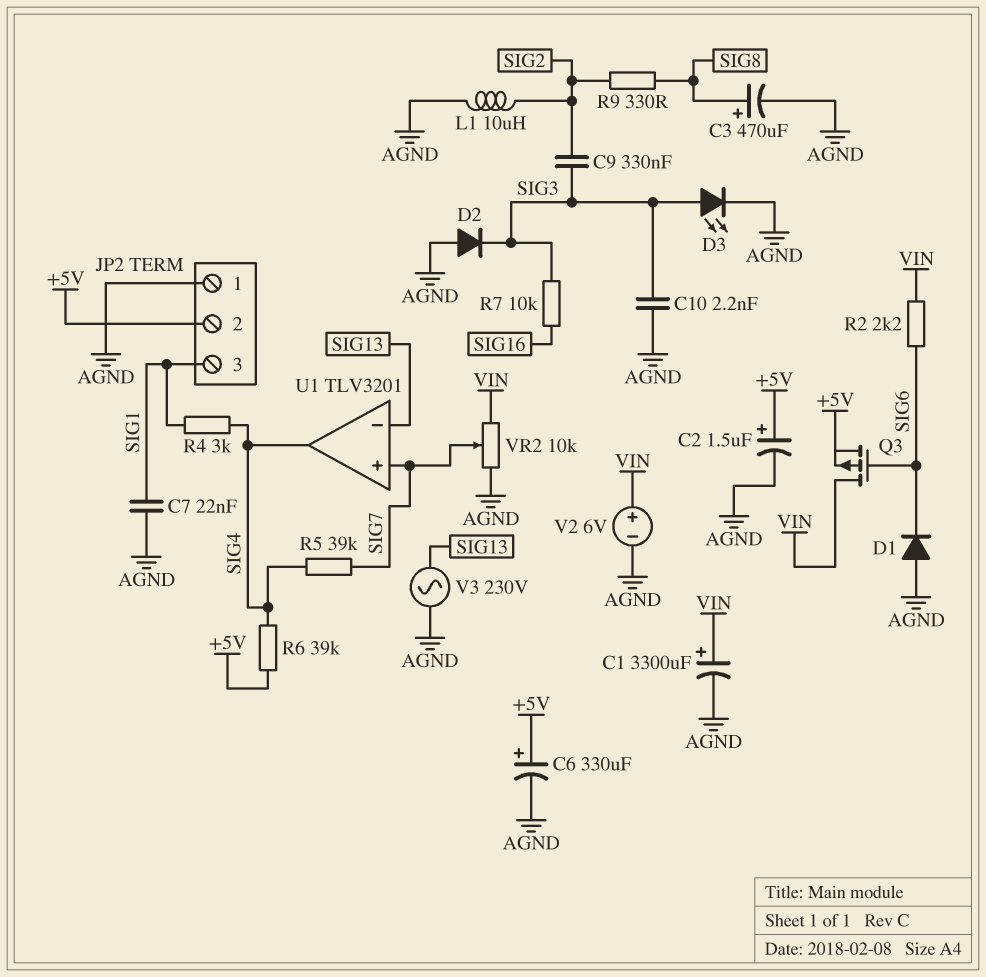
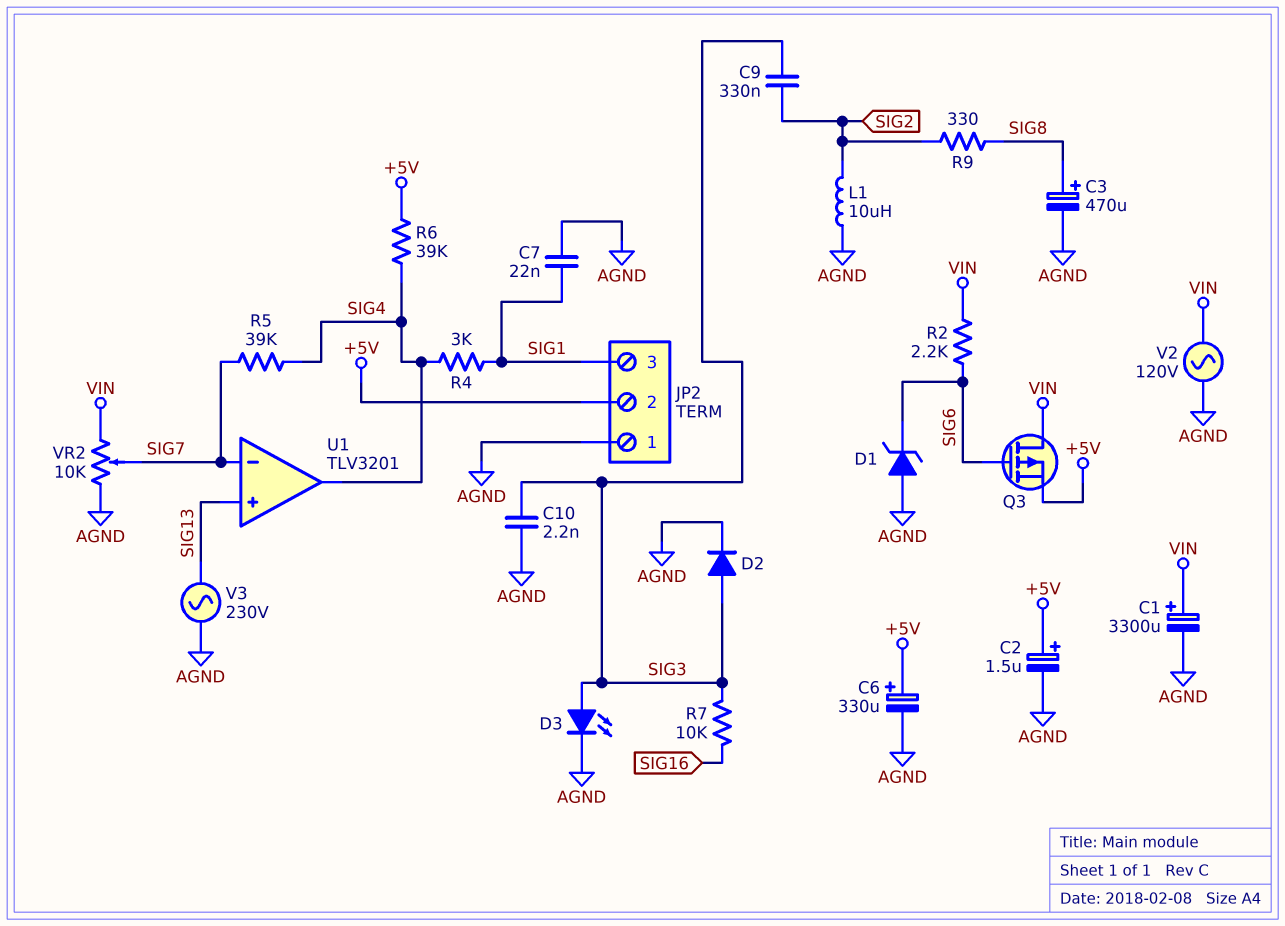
D1: diode (A AGND, K SIG6) -> zener (A AGND, K SIG6)
D2: diode (A AGND, K SIG3) -> diode (A SIG3, K AGND)
U1 pin in+: SIG7 -> SIG13
U1 pin in-: SIG13 -> SIG7
V2: 6V (plus VIN, minus AGND) -> AC 120V (AGND, VIN)

